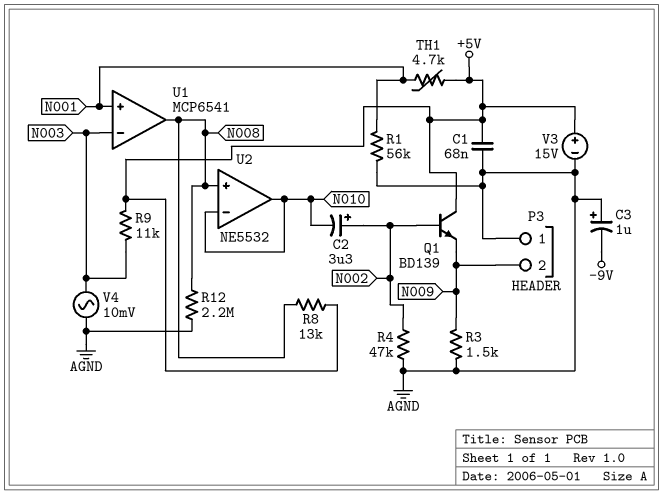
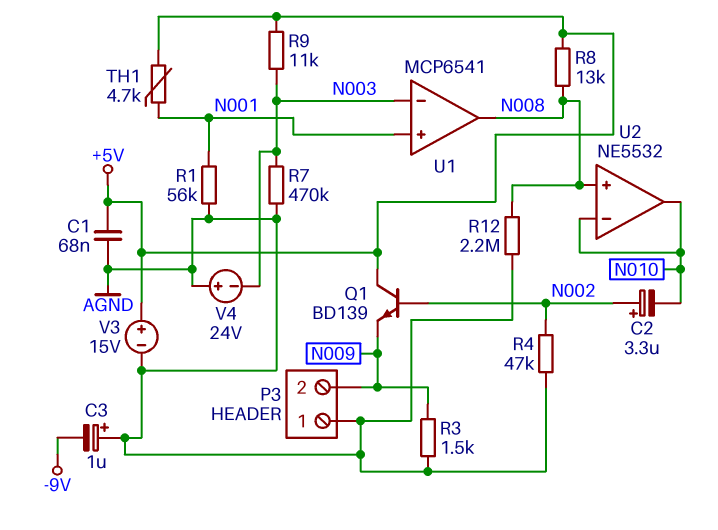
R7: none -> 470k (AGND, N003)
V4: AC 10mV (AGND, N003) -> 24V (plus AGND, minus N003)

